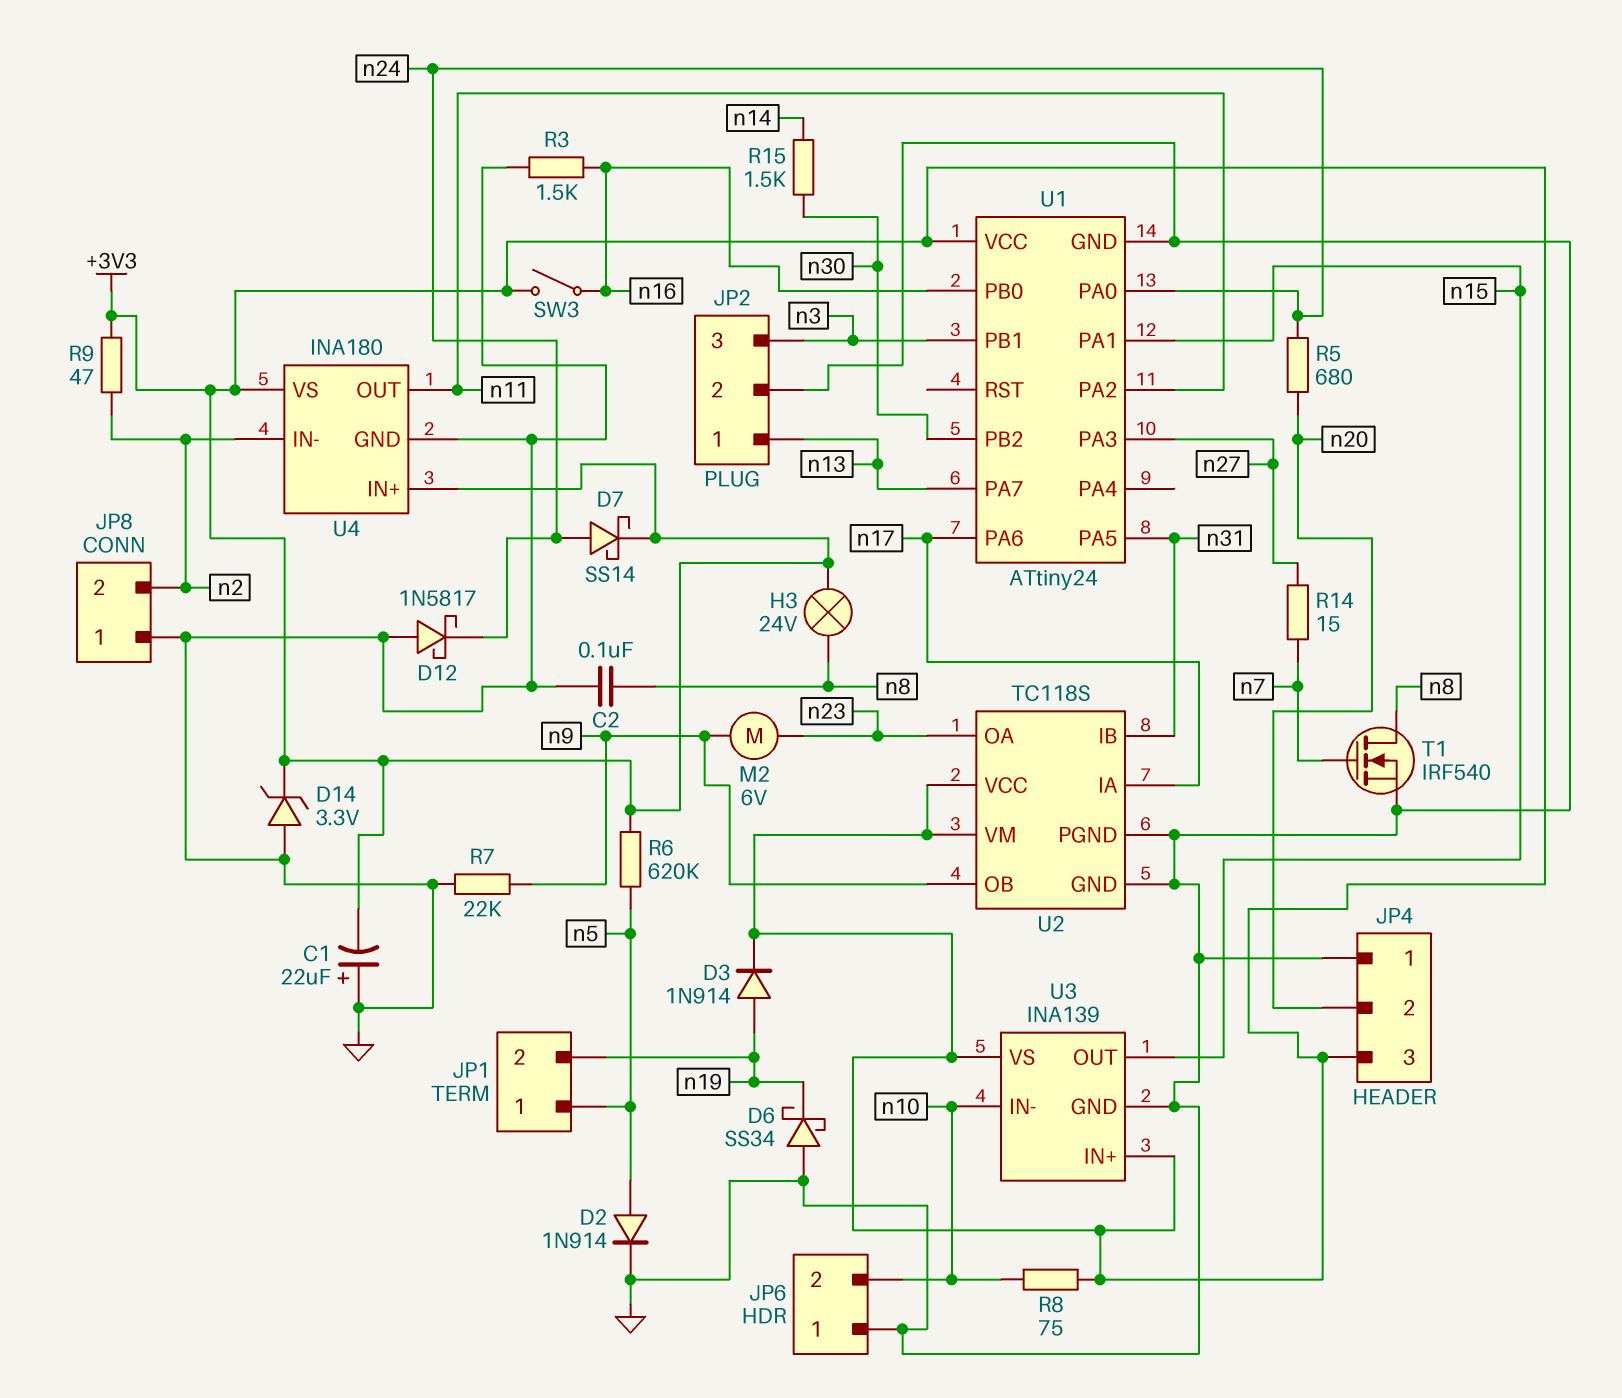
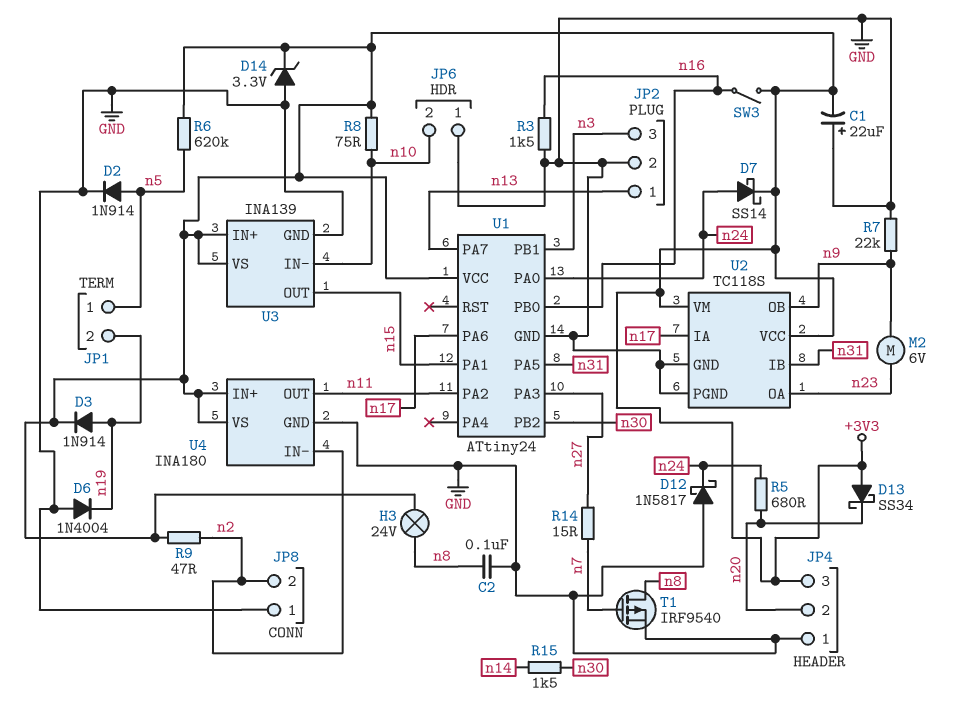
D6: schottky SS34 (A GND, K n19) -> diode 1N4004 (A GND, K n19)
D13: none -> schottky SS34 (A +3V3, K n20)
T1: NMOS IRF540 (G n7, D n8, S GND) -> PMOS IRF9540 (G n7, D n8, S GND)

